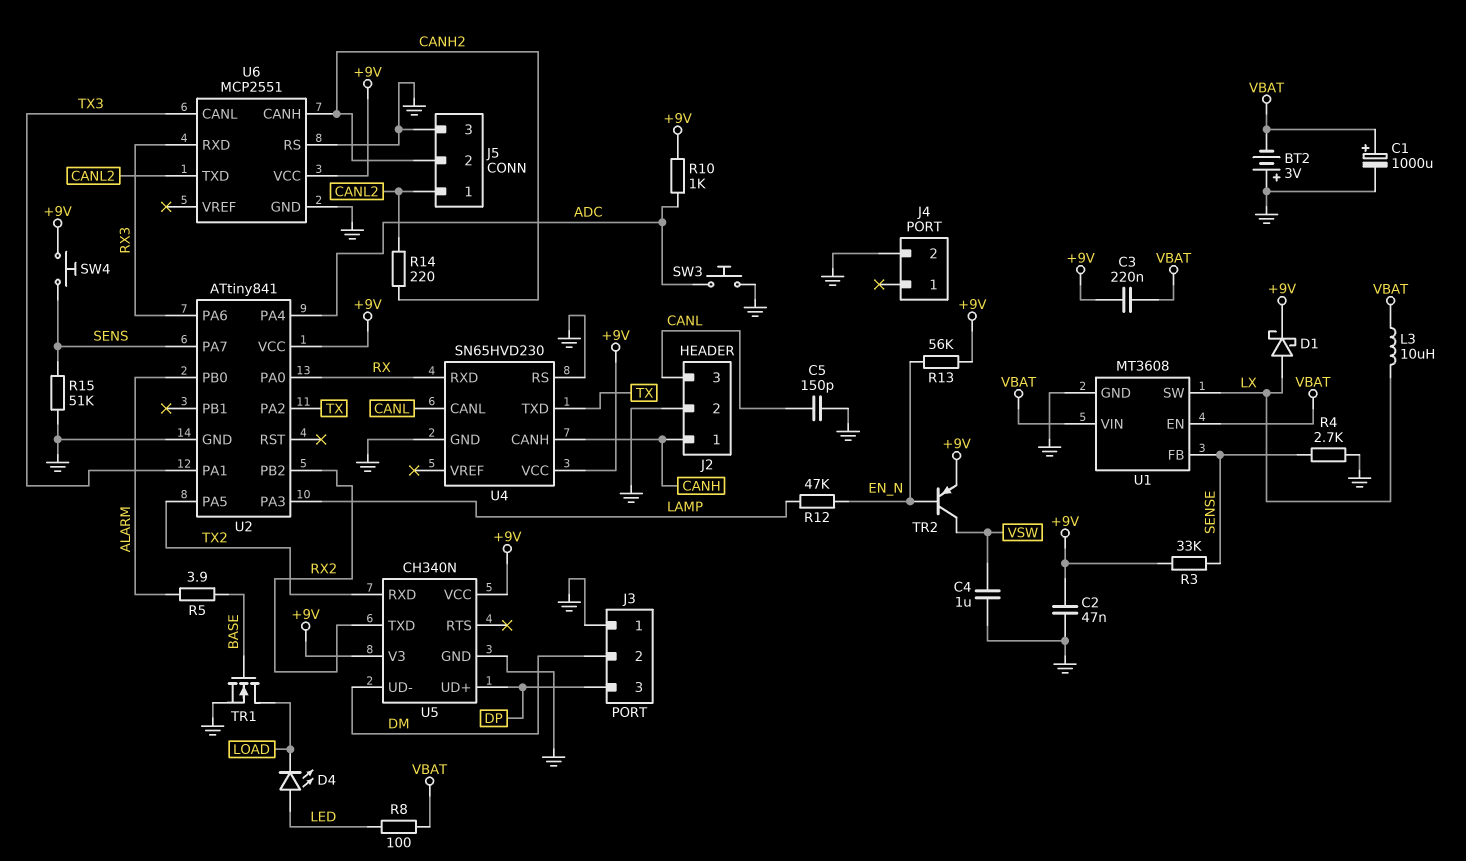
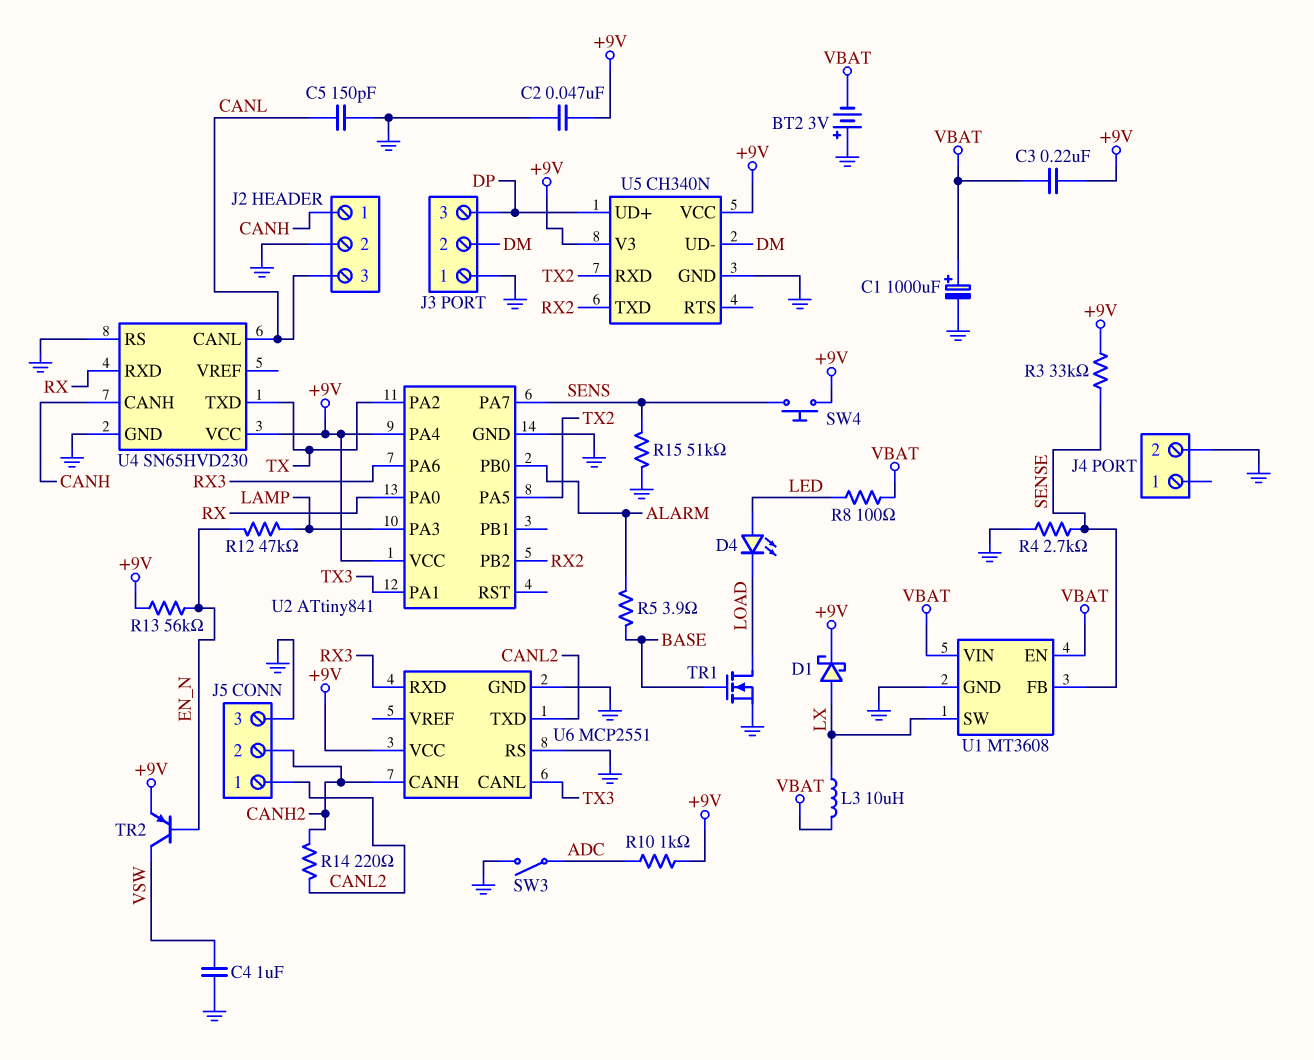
SW3: button (ADC, GND) -> switch (ADC, GND)
U2 pin PA4: ADC -> +9V

